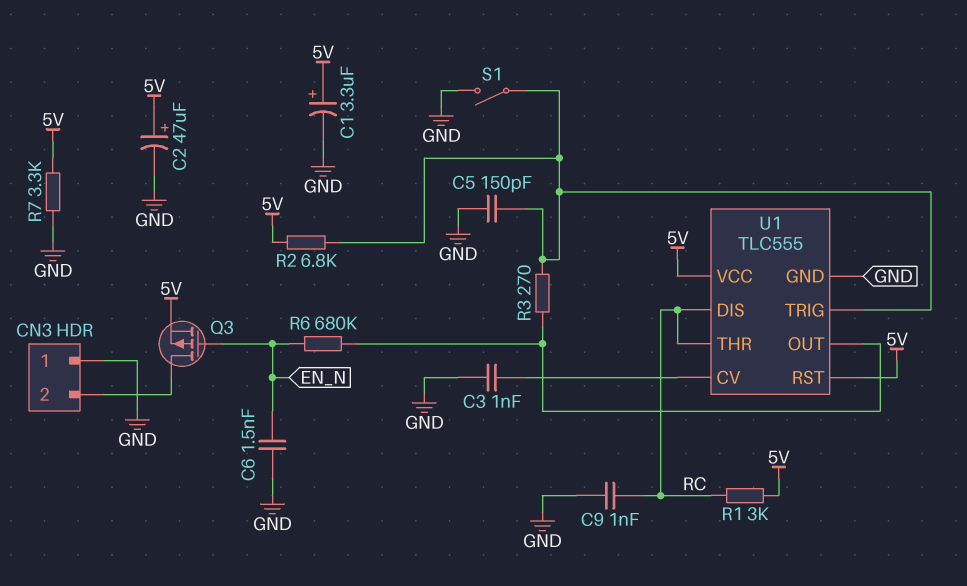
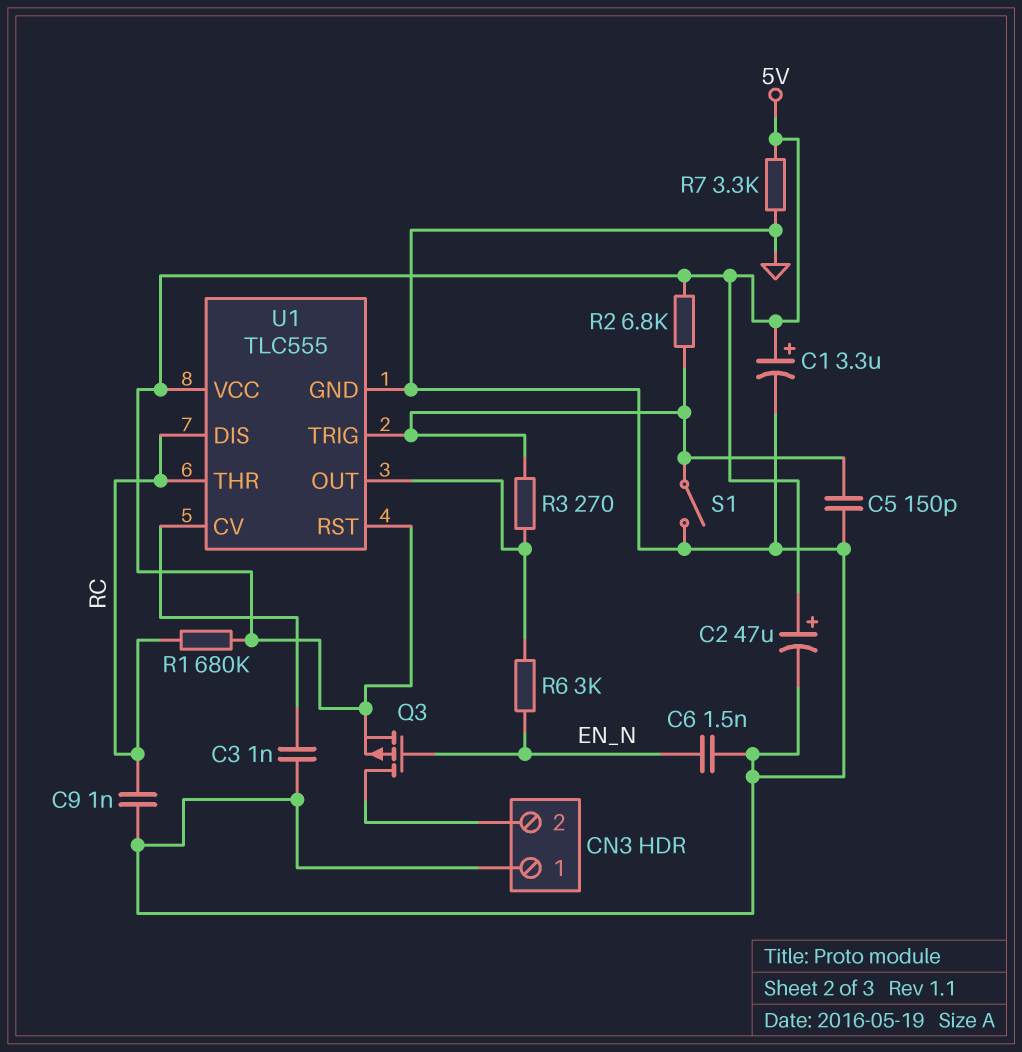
R1: 3k (5V, RC) -> 680k (5V, RC)
R6: 680k (EN_N, U1/OUT) -> 3k (EN_N, U1/OUT)

